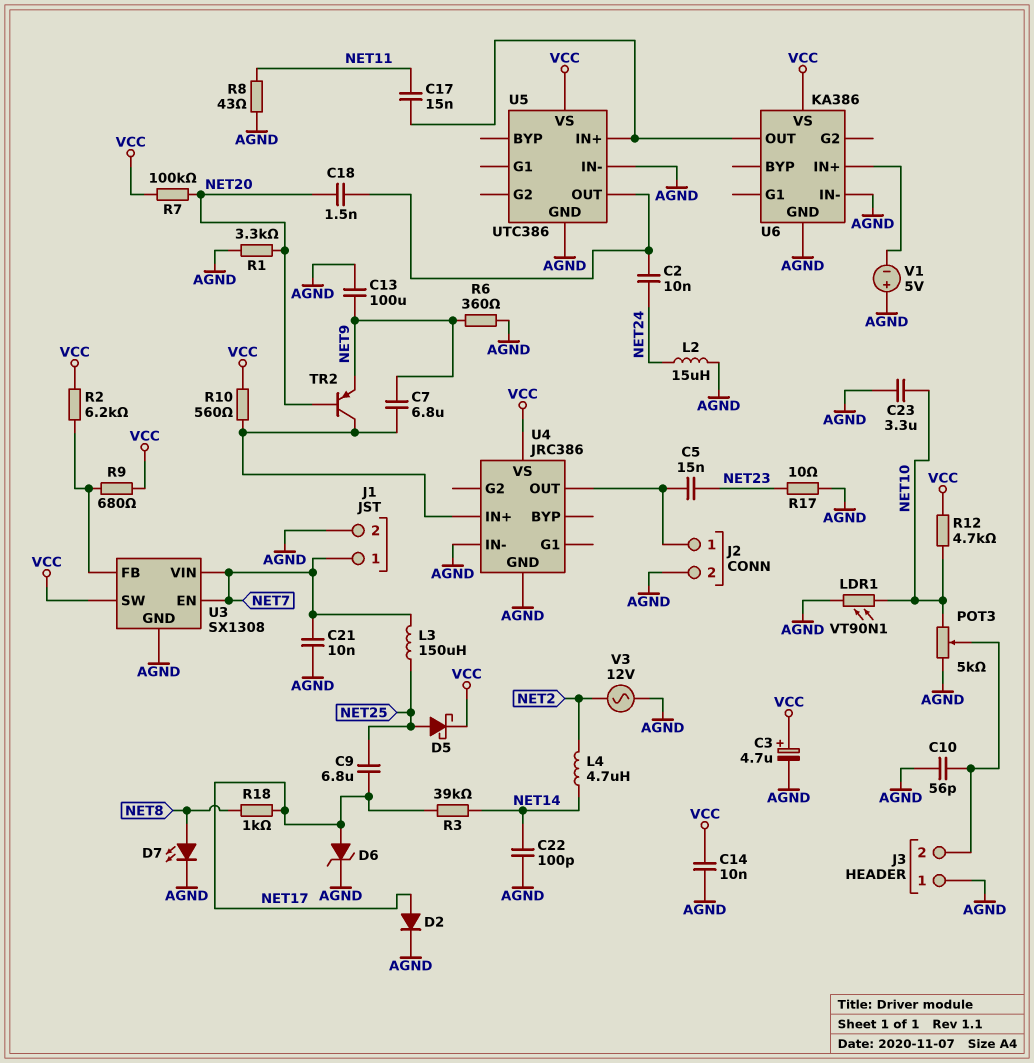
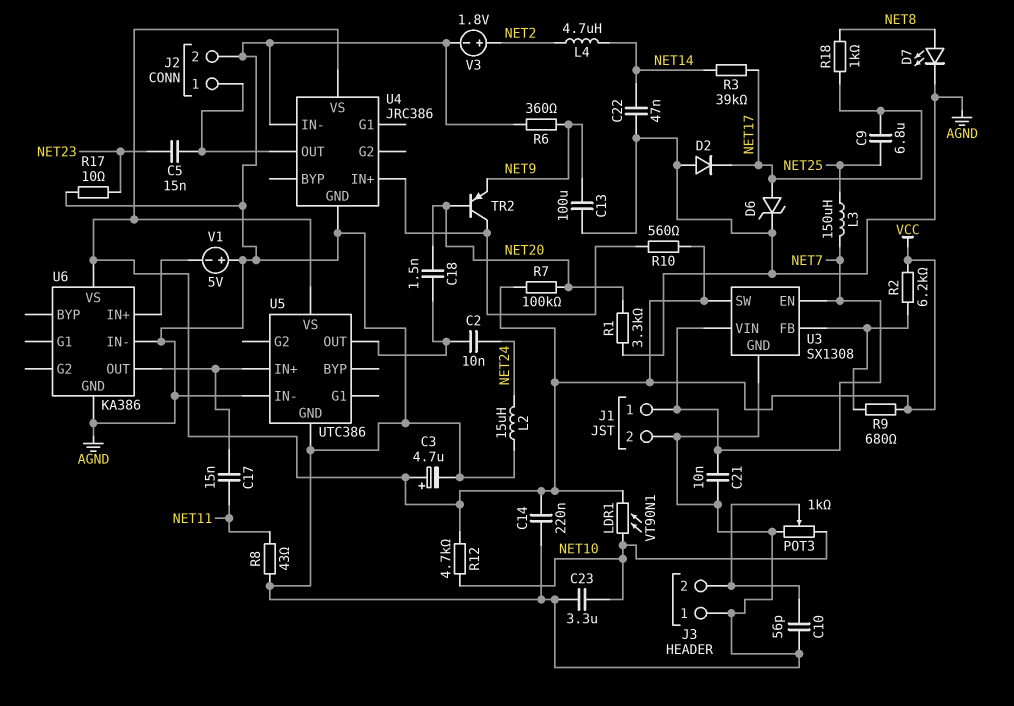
C7: 6.8uF (NET9, U4/IN+) -> none
C14: 10nF (AGND, VCC) -> 220nF (AGND, VCC)
C22: 100pF (AGND, NET14) -> 47nF (AGND, NET14)
D2: diode (A NET17, K AGND) -> diode (A AGND, K NET17)
D5: schottky (A NET25, K VCC) -> none
LDR1: VT90N1 (AGND, NET10) -> VT90N1 (NET10, VCC)
POT3: 5k (AGND, NET10, wiper J3/2) -> 1k (AGND, NET10, wiper J3/2)
V3: AC 12V (AGND, NET2) -> 1.8V (plus NET2, minus AGND)

